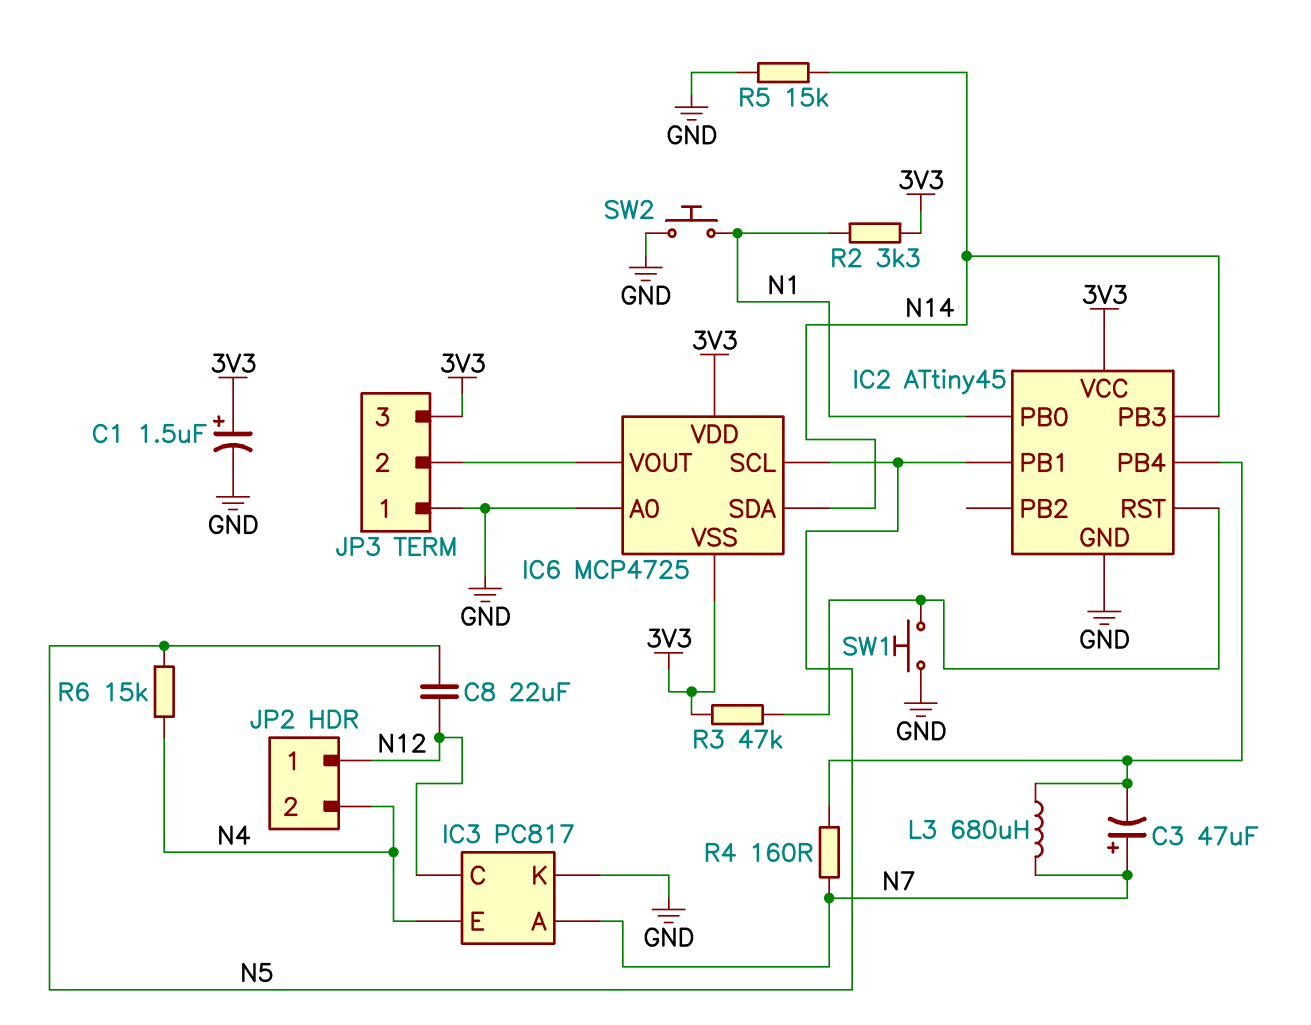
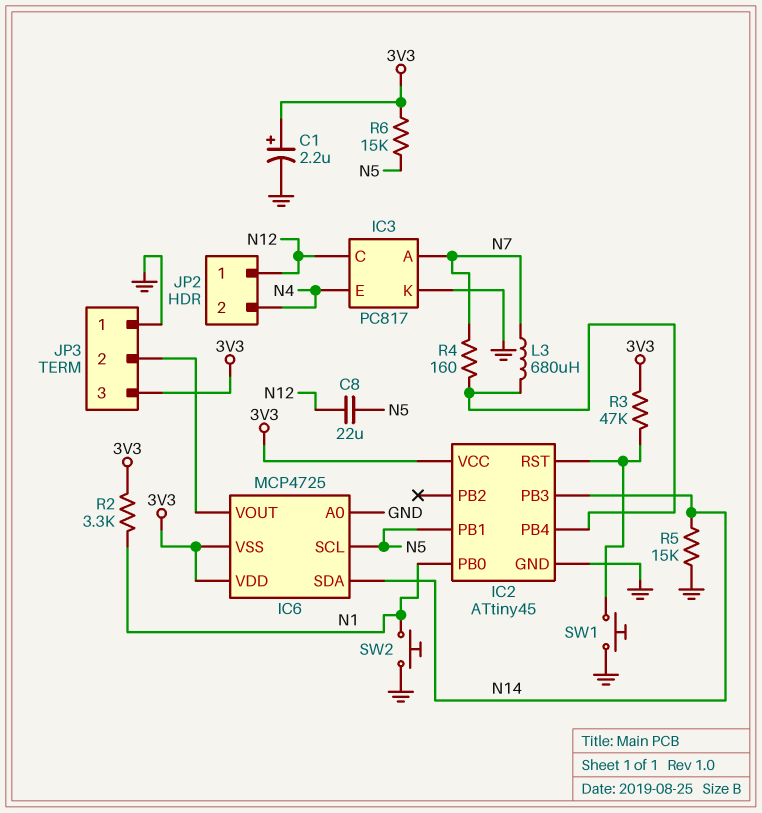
C1: 1.5uF (plus 3V3, minus GND) -> 2.2uF (plus 3V3, minus GND)
C3: 47uF (plus N7, minus IC2/PB4) -> none
R6: 15k (N4, N5) -> 15k (3V3, N5)

